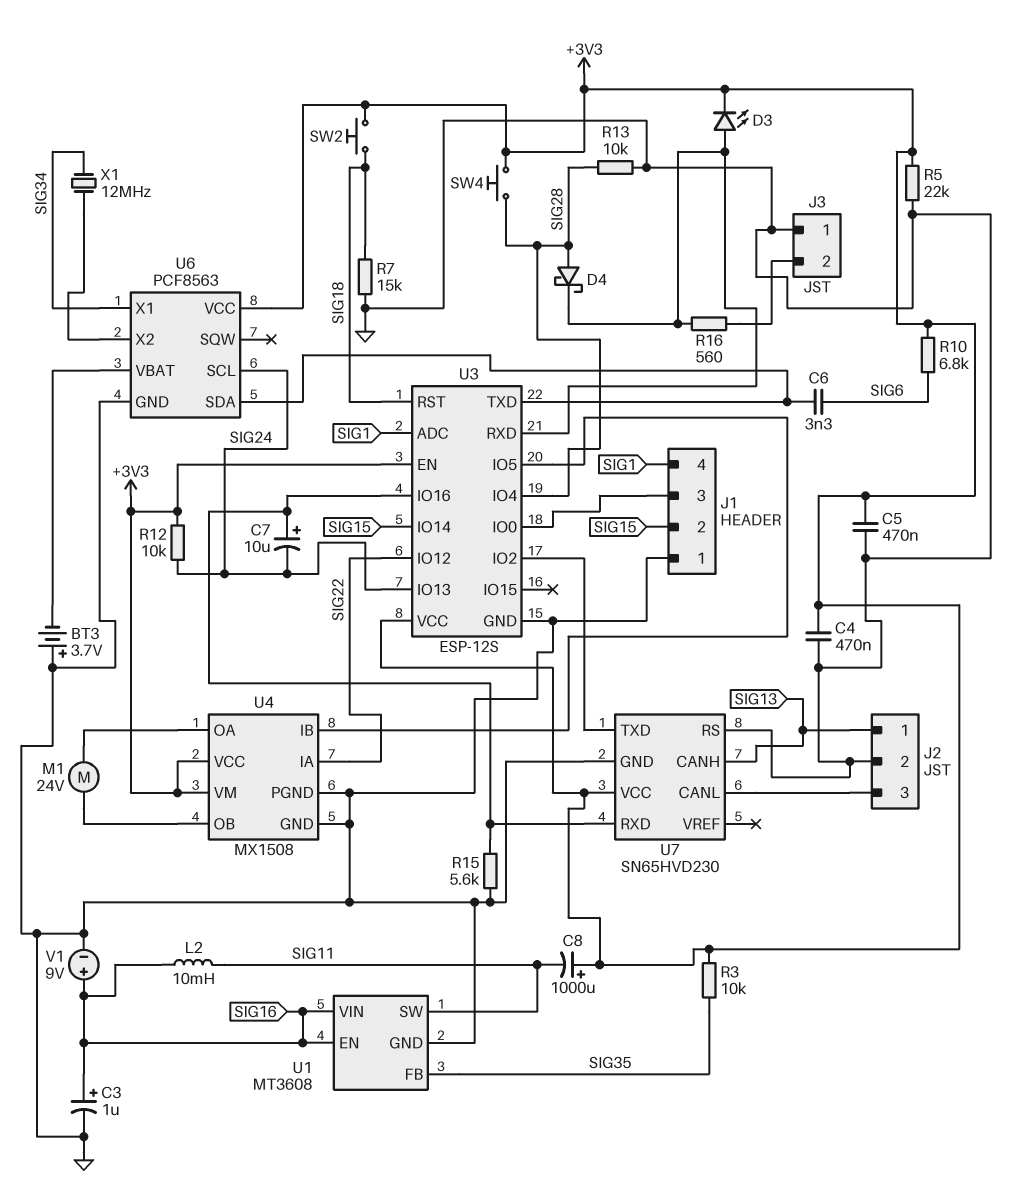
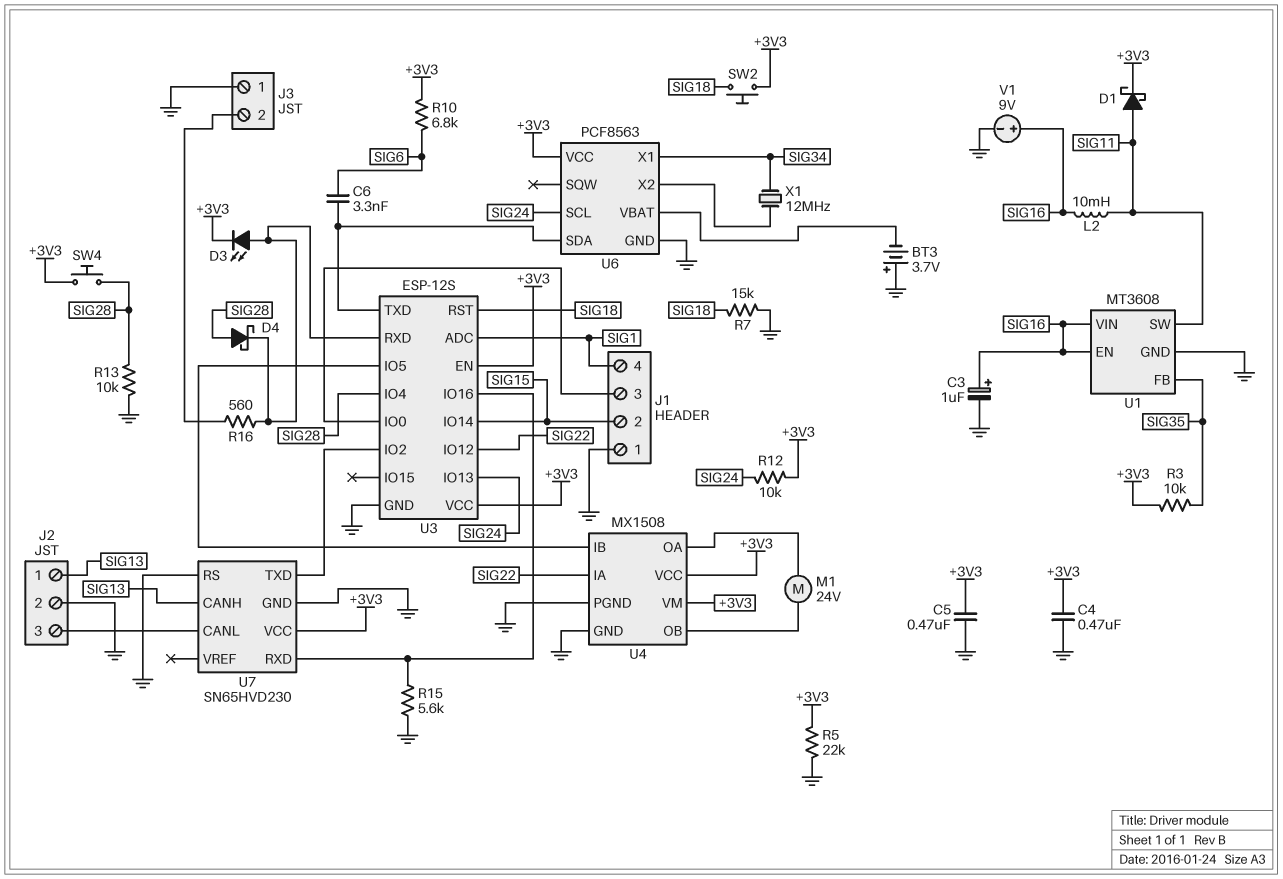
C7: 10uF (plus U3/IO16, minus SIG24) -> none
C8: 1000uF (plus +3V3, minus SIG11) -> none
D1: none -> schottky (A SIG11, K +3V3)

